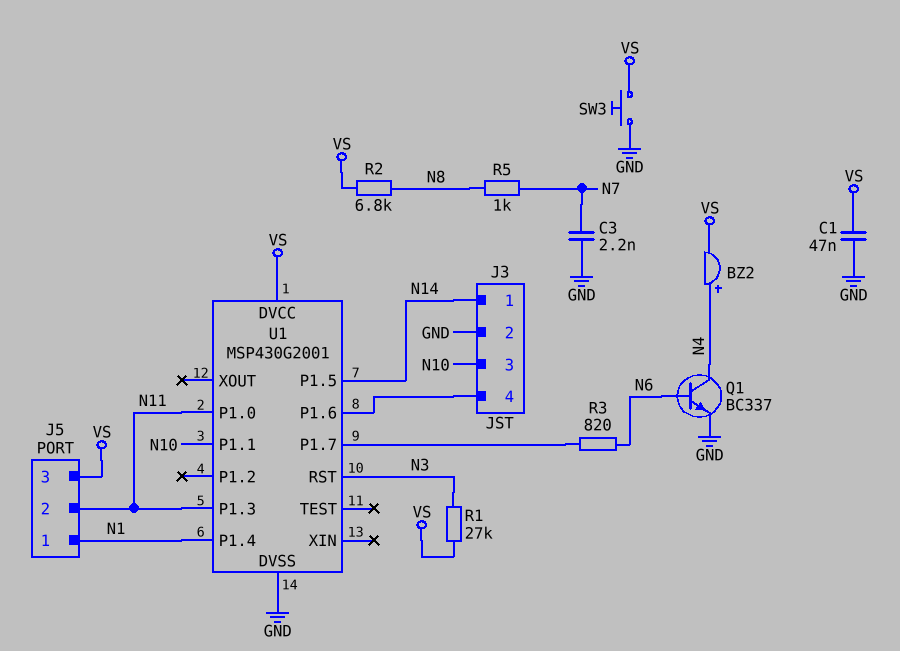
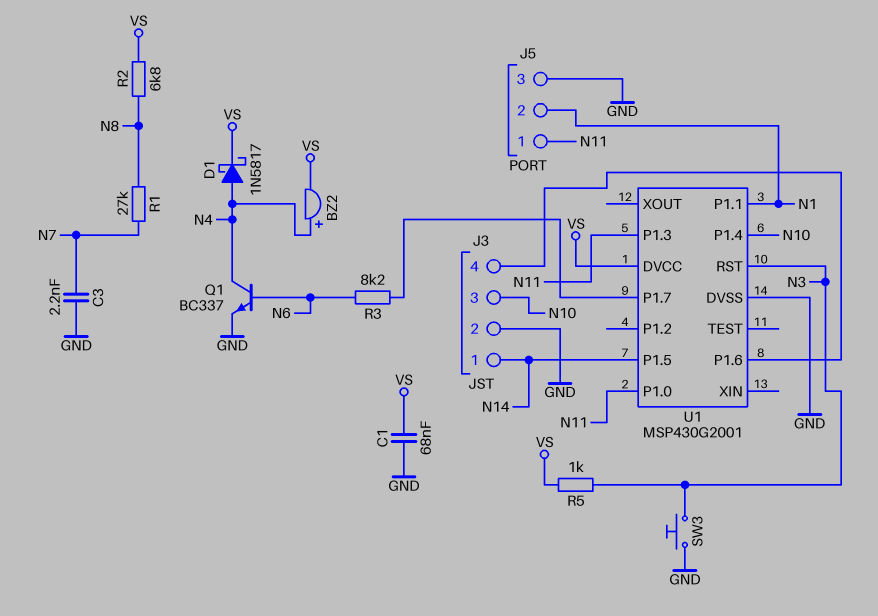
C1: 47nF (GND, VS) -> 68nF (GND, VS)
D1: none -> schottky 1N5817 (A N4, K VS)
J5 pin 1: N1 -> N11
J5 pin 2: N11 -> N1
J5 pin 3: VS -> GND
R1: 27k (N3, VS) -> 27k (N7, N8)
R3: 820 (N6, U1/P1.7) -> 8.2k (N6, U1/P1.7)
R5: 1k (N7, N8) -> 1k (N3, VS)
SW3: button (GND, VS) -> button (GND, N3)
U1 pin P1.1: N10 -> N1
U1 pin P1.4: N1 -> N10

